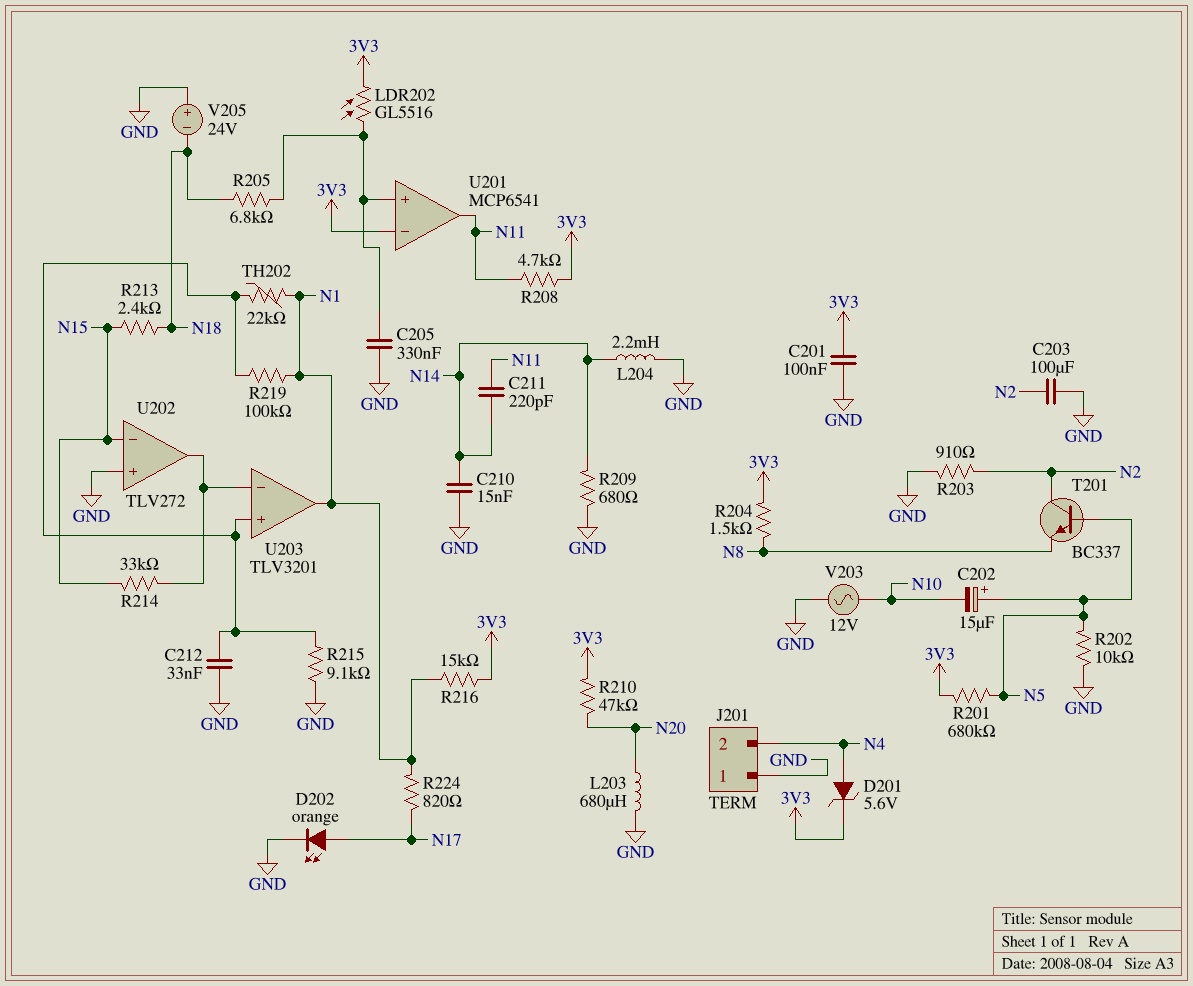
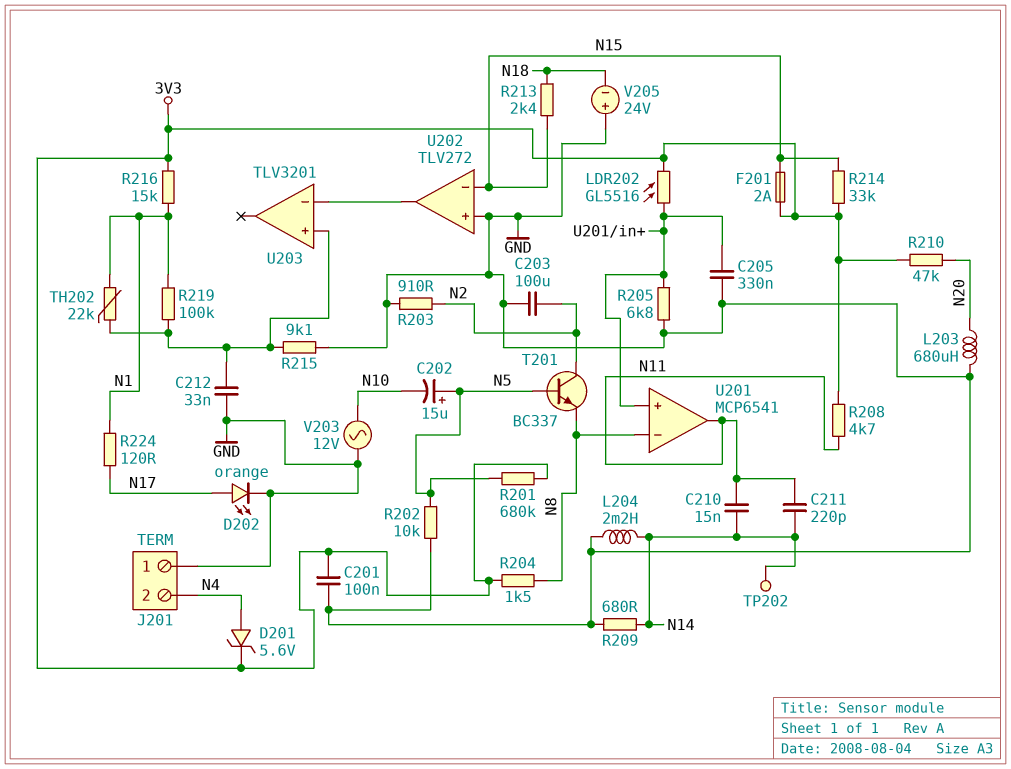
C210: 15nF (GND, N14) -> 15nF (N11, N14)
F201: none -> 2A (3V3, N15)
R205: 6.8k (N18, U201/in+) -> 6.8k (GND, U201/in+)
R214: 33k (N15, U202/out) -> 33k (3V3, N15)
R224: 820 (N1, N17) -> 120 (N1, N17)
TP202: none -> test point (N14)
U201 pin in-: 3V3 -> N8
U203 pin out: N1 -> none

